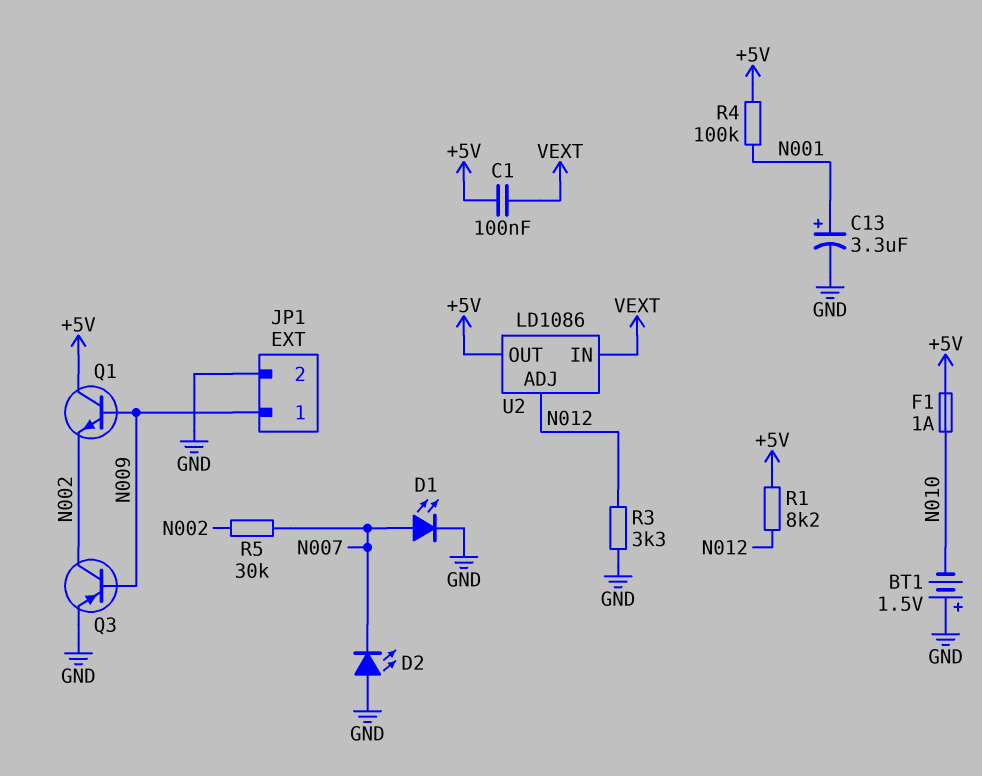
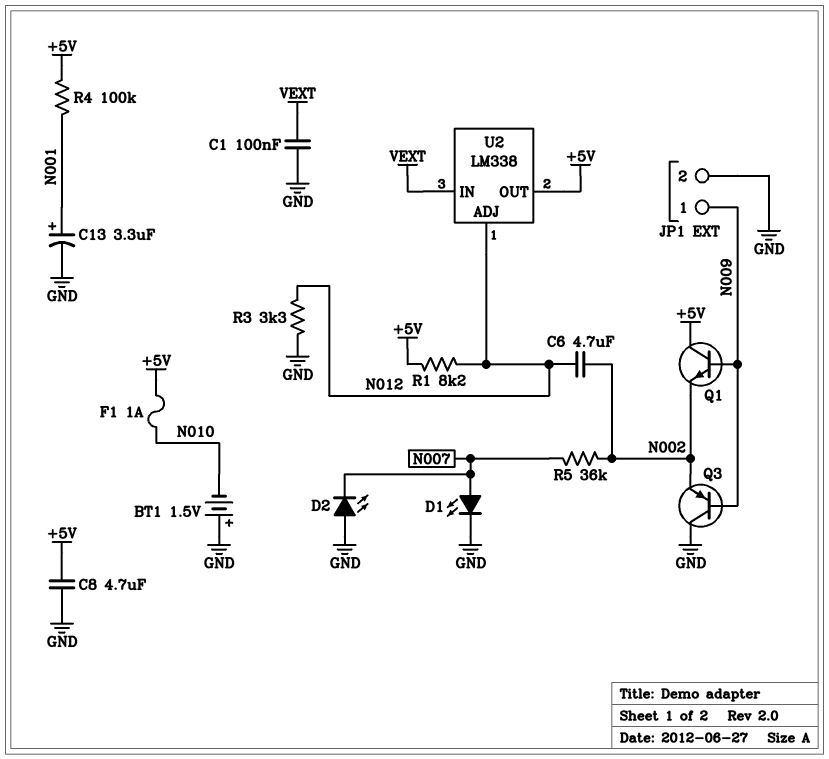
C1: 100nF (+5V, VEXT) -> 100nF (GND, VEXT)
C6: none -> 4.7uF (N002, N012)
C8: none -> 4.7uF (+5V, GND)
Q3: PNP (B N009, C N002, E GND) -> PNP (B N009, C GND, E N002)
R5: 30k (N002, N007) -> 36k (N002, N007)
U2: LD1086 -> LM338

